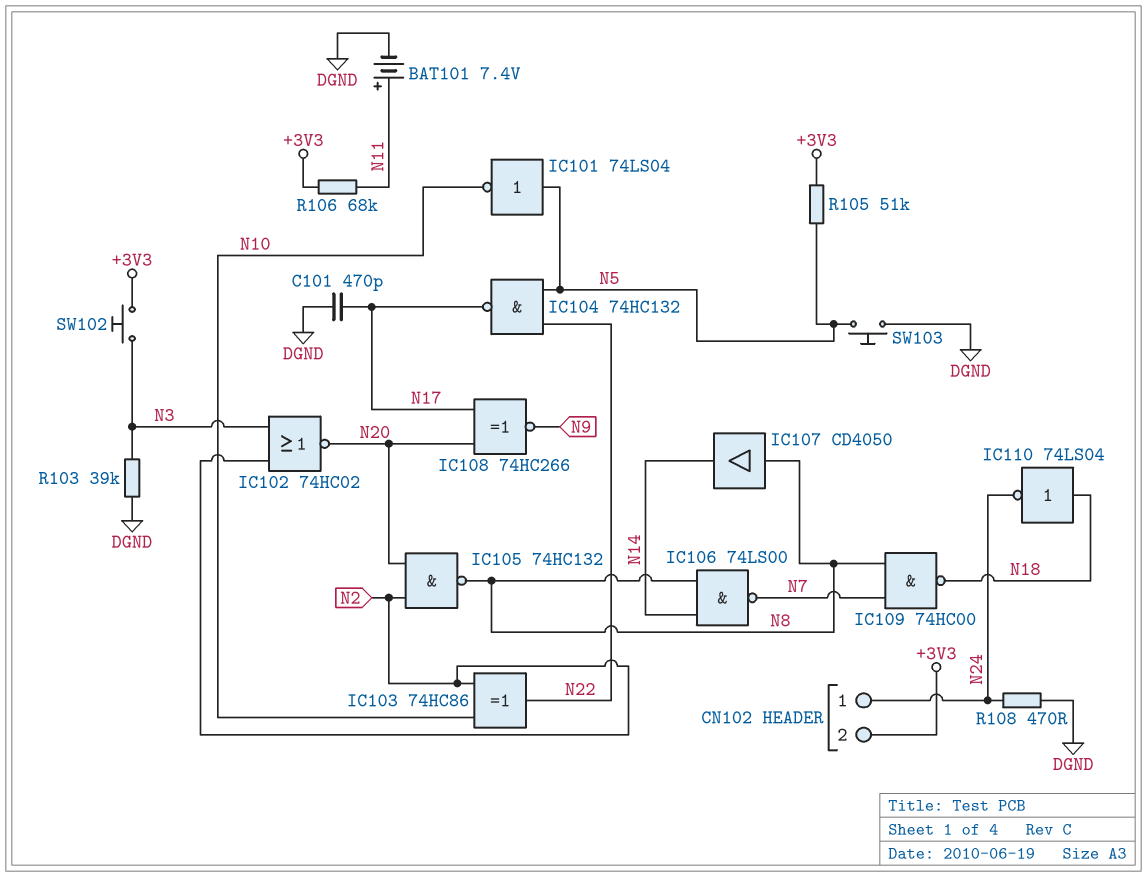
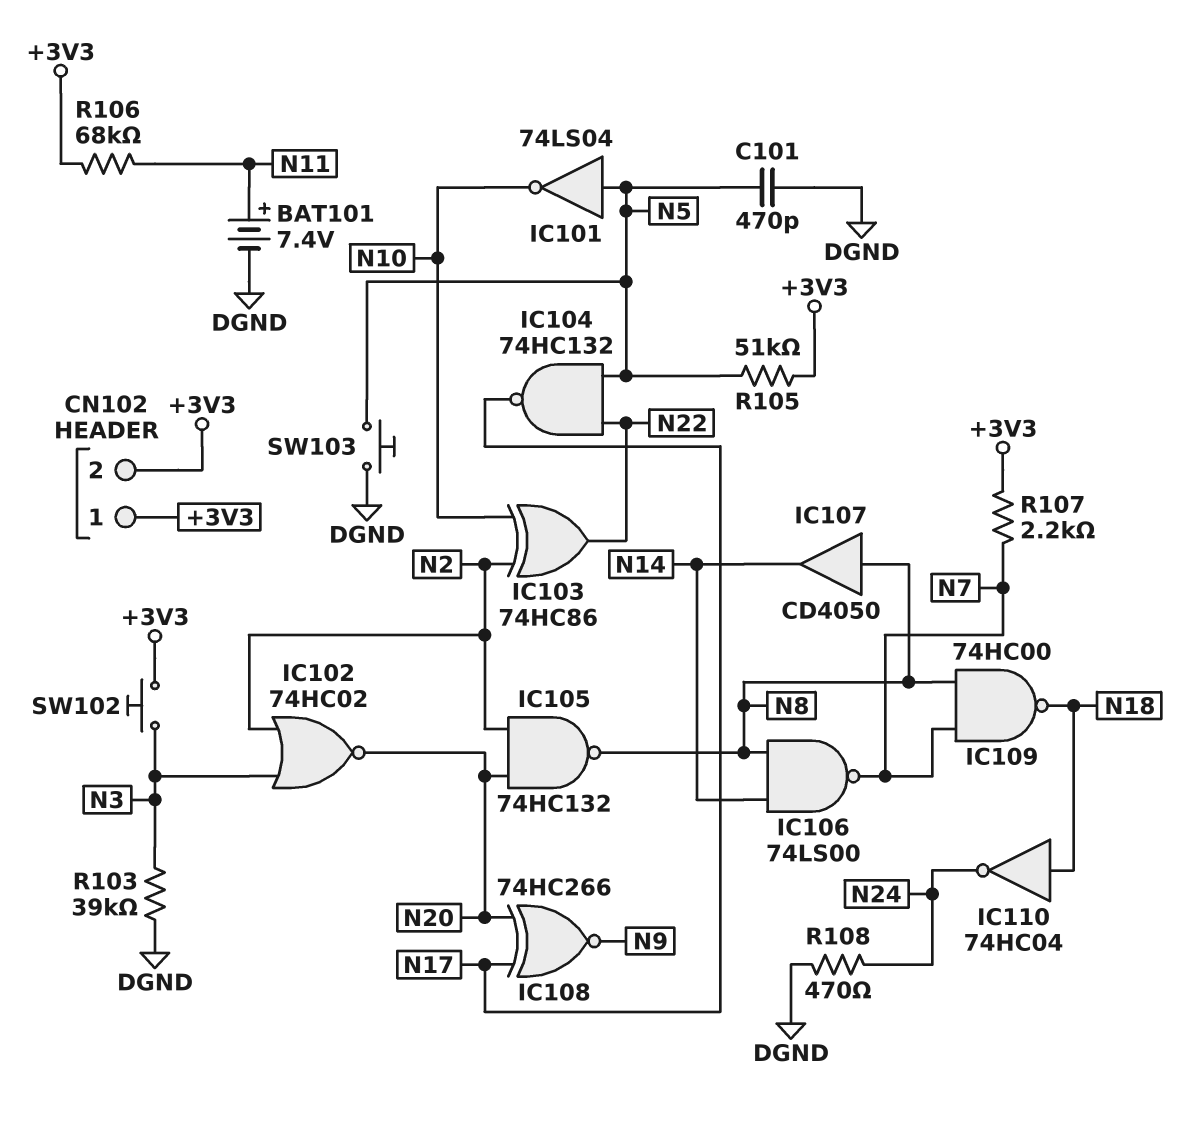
C101: 470pF (DGND, N17) -> 470pF (DGND, N5)
CN102 pin 1: N24 -> +3V3
IC110: NOT 74LS04 (in N18, out N24) -> NOT 74HC04 (in N18, out N24)
R107: none -> 2.2k (+3V3, N7)

